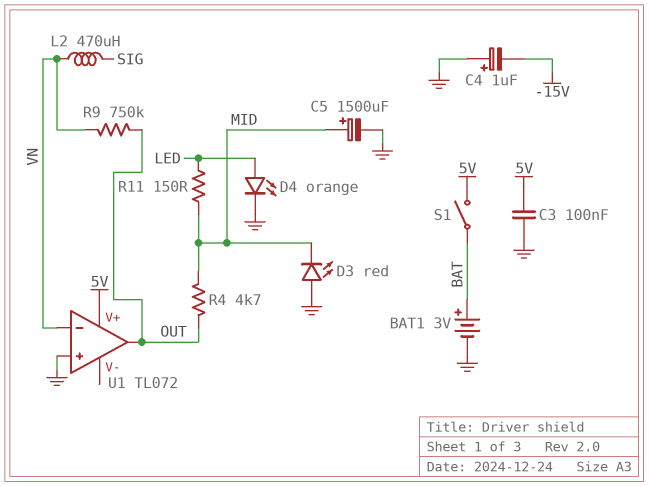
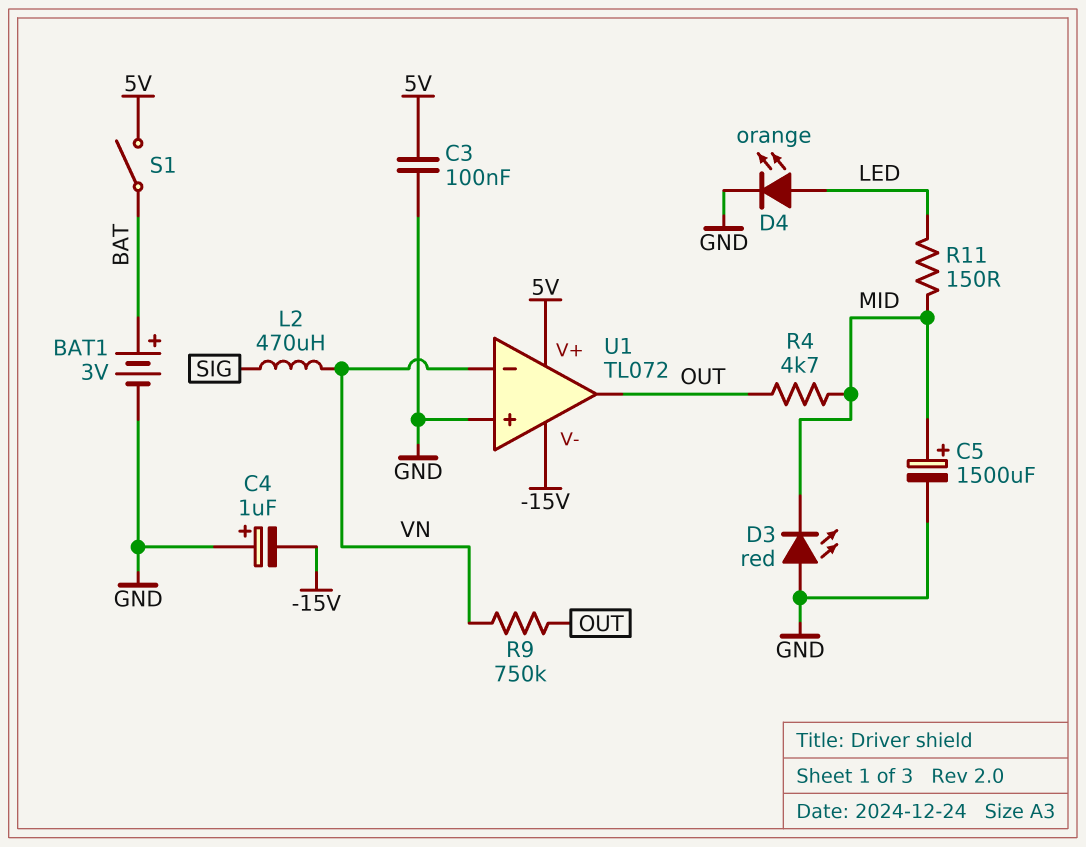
U1 pin V-: none -> -15V

